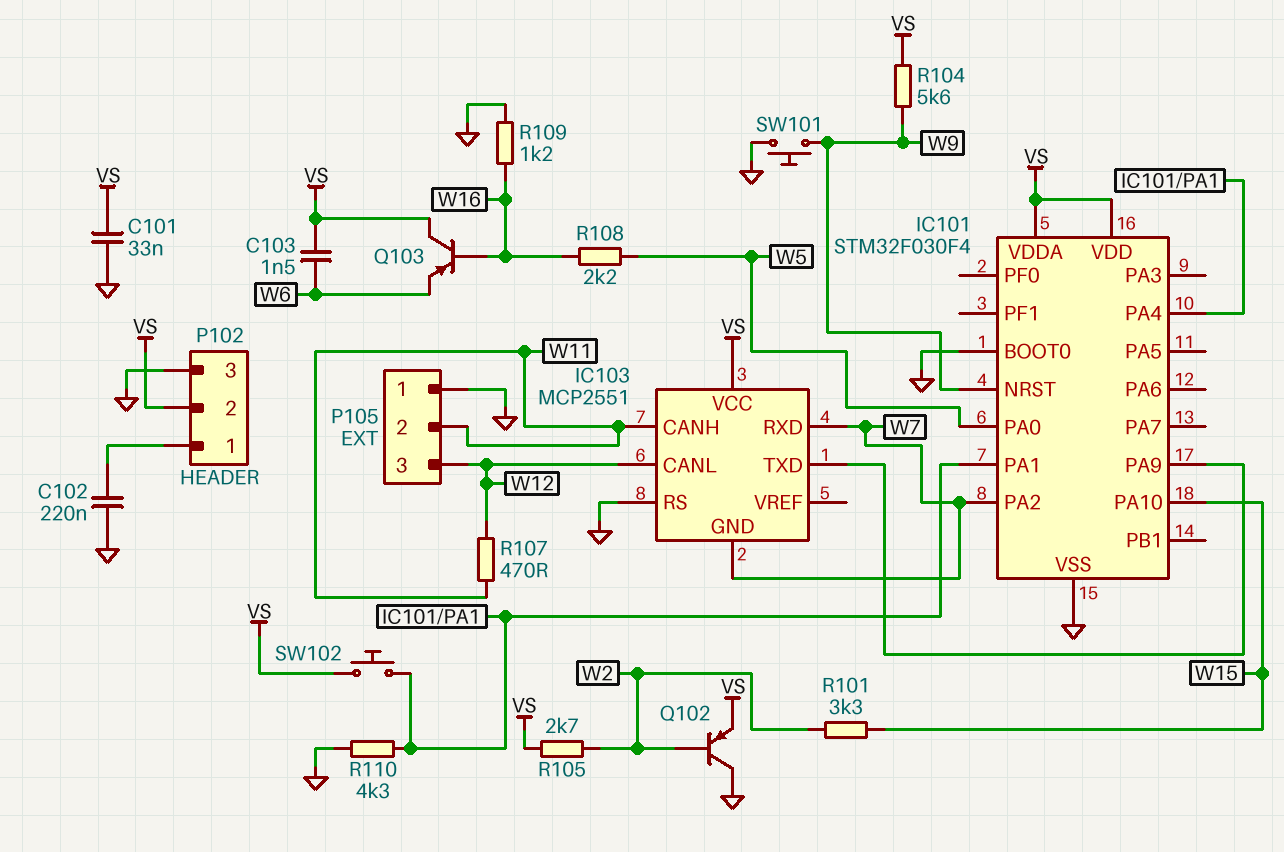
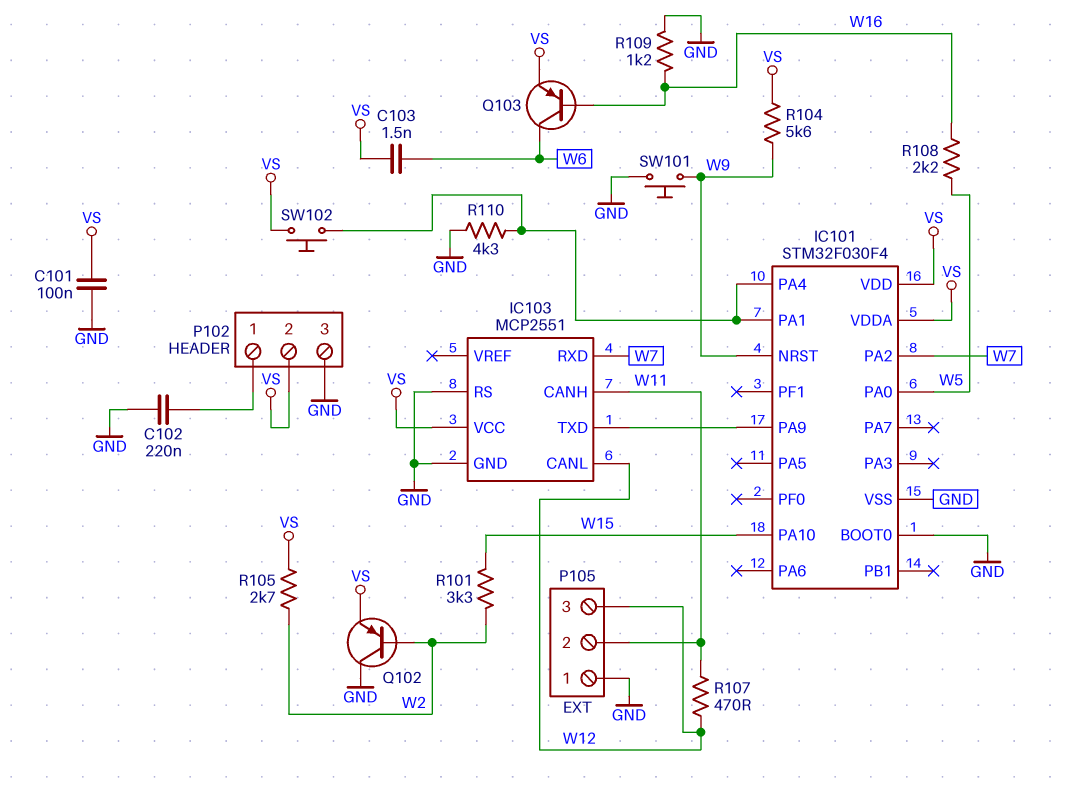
C101: 33nF (GND, VS) -> 100nF (GND, VS)
IC103 pin GND: W7 -> GND
Q103: PNP (B W16, C VS, E W6) -> PNP (B W16, C W6, E VS)

